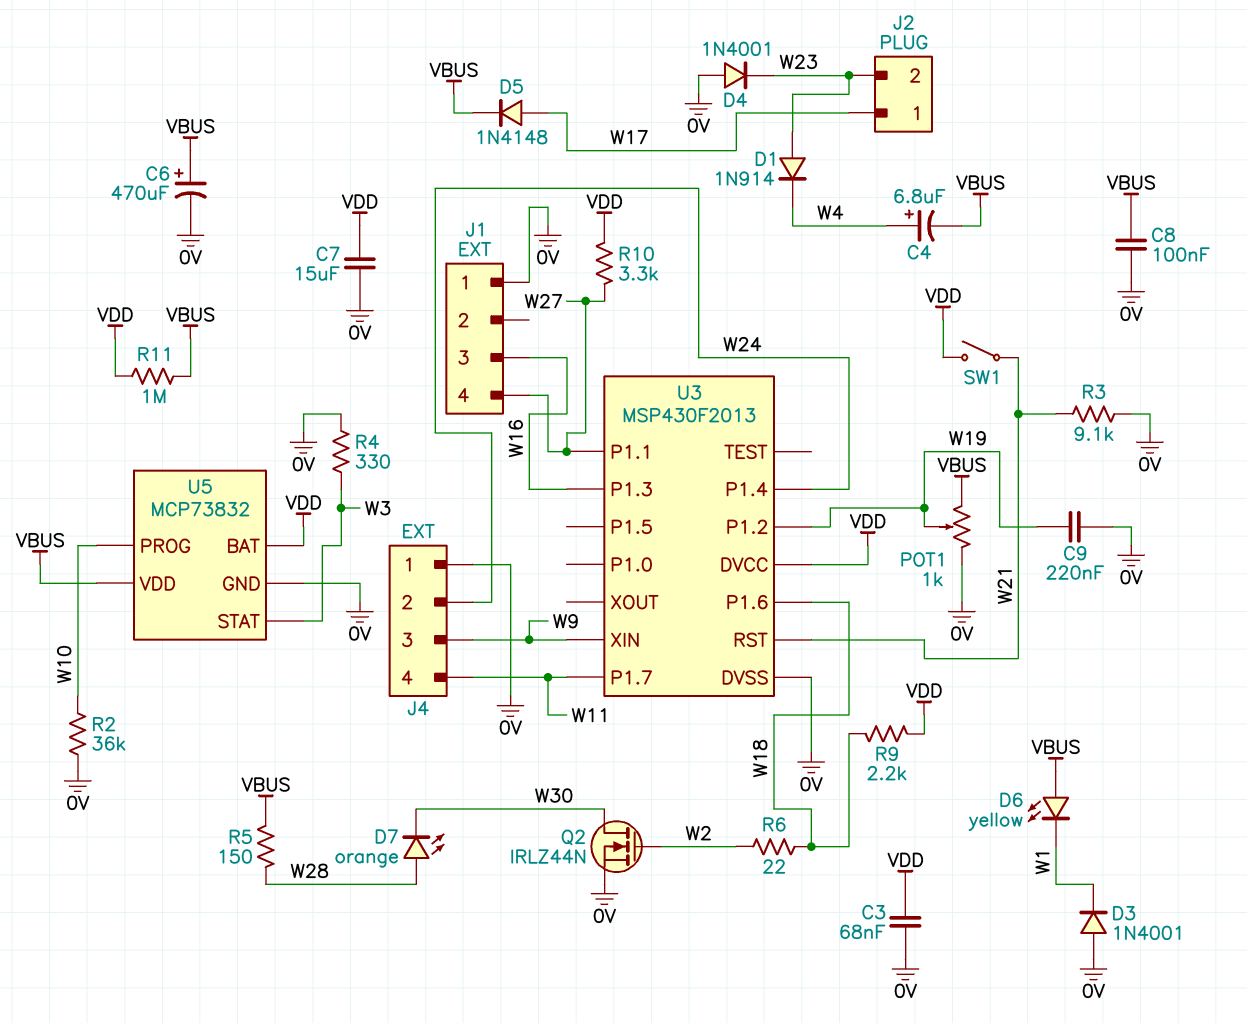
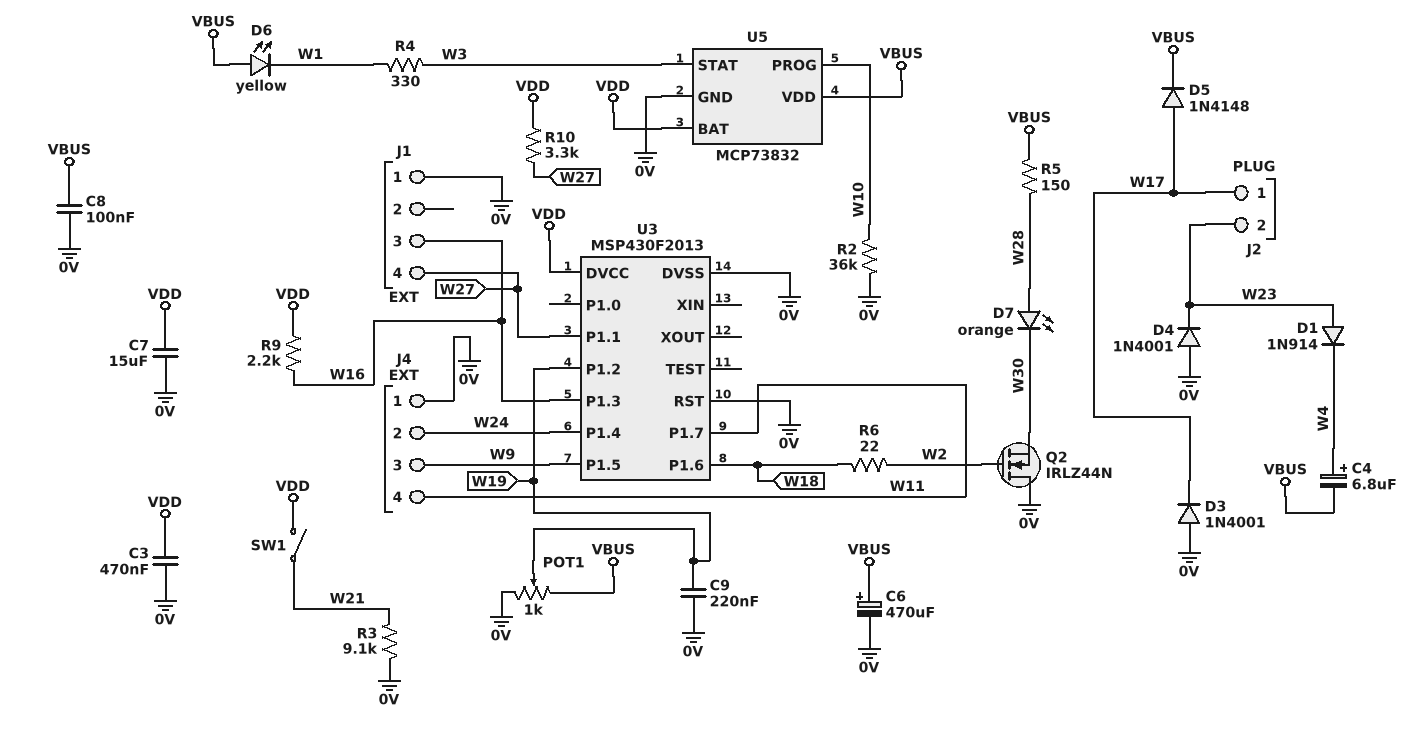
C3: 68nF (0V, VDD) -> 470nF (0V, VDD)
D3: diode 1N4001 (A 0V, K W1) -> diode 1N4001 (A 0V, K W17)
Q2: NMOS IRLZ44N (G W2, D W30, S 0V) -> NMOS IRLZ44N (G W2, D 0V, S W30)
R4: 330 (0V, W3) -> 330 (W1, W3)
R9: 2.2k (VDD, W18) -> 2.2k (VDD, W16)
R11: 1M (VBUS, VDD) -> none
U3 pin P1.5: none -> W9
U3 pin RST: W21 -> 0V
U3 pin XIN: W9 -> none

